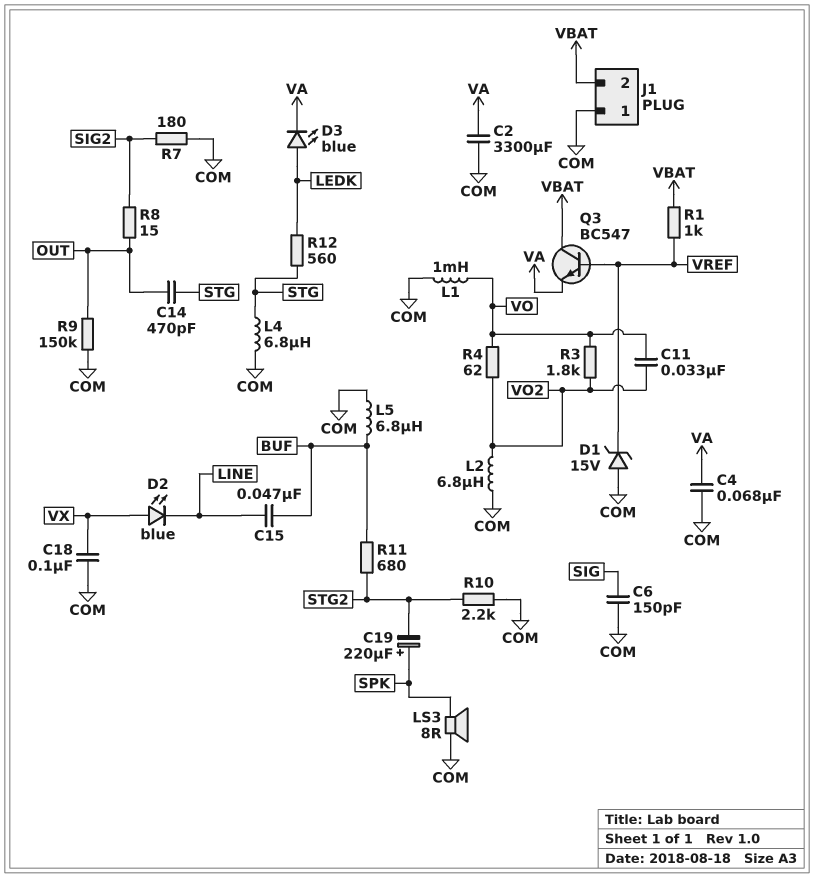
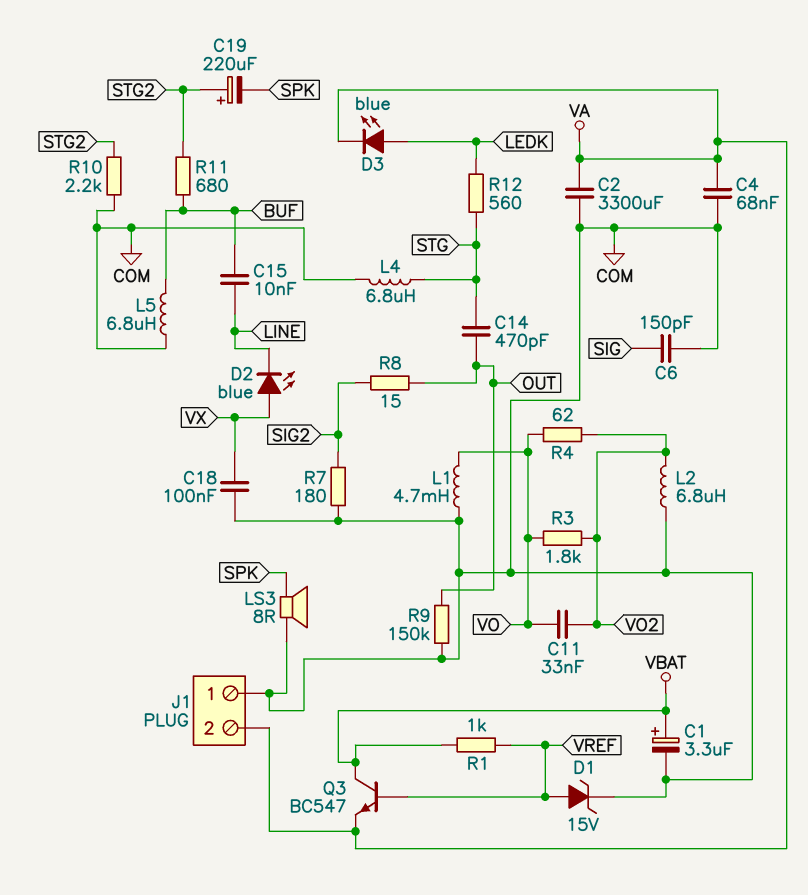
C1: none -> 3.3uF (plus VBAT, minus COM)
C15: 47nF (BUF, LINE) -> 10nF (BUF, LINE)
C19: 220uF (plus SPK, minus STG2) -> 220uF (plus STG2, minus SPK)
D1: zener 15V (A COM, K VREF) -> zener 15V (A VREF, K COM)
J1 pin 2: VBAT -> VA
L1: 1mH (COM, VO) -> 4.7mH (COM, VO)

